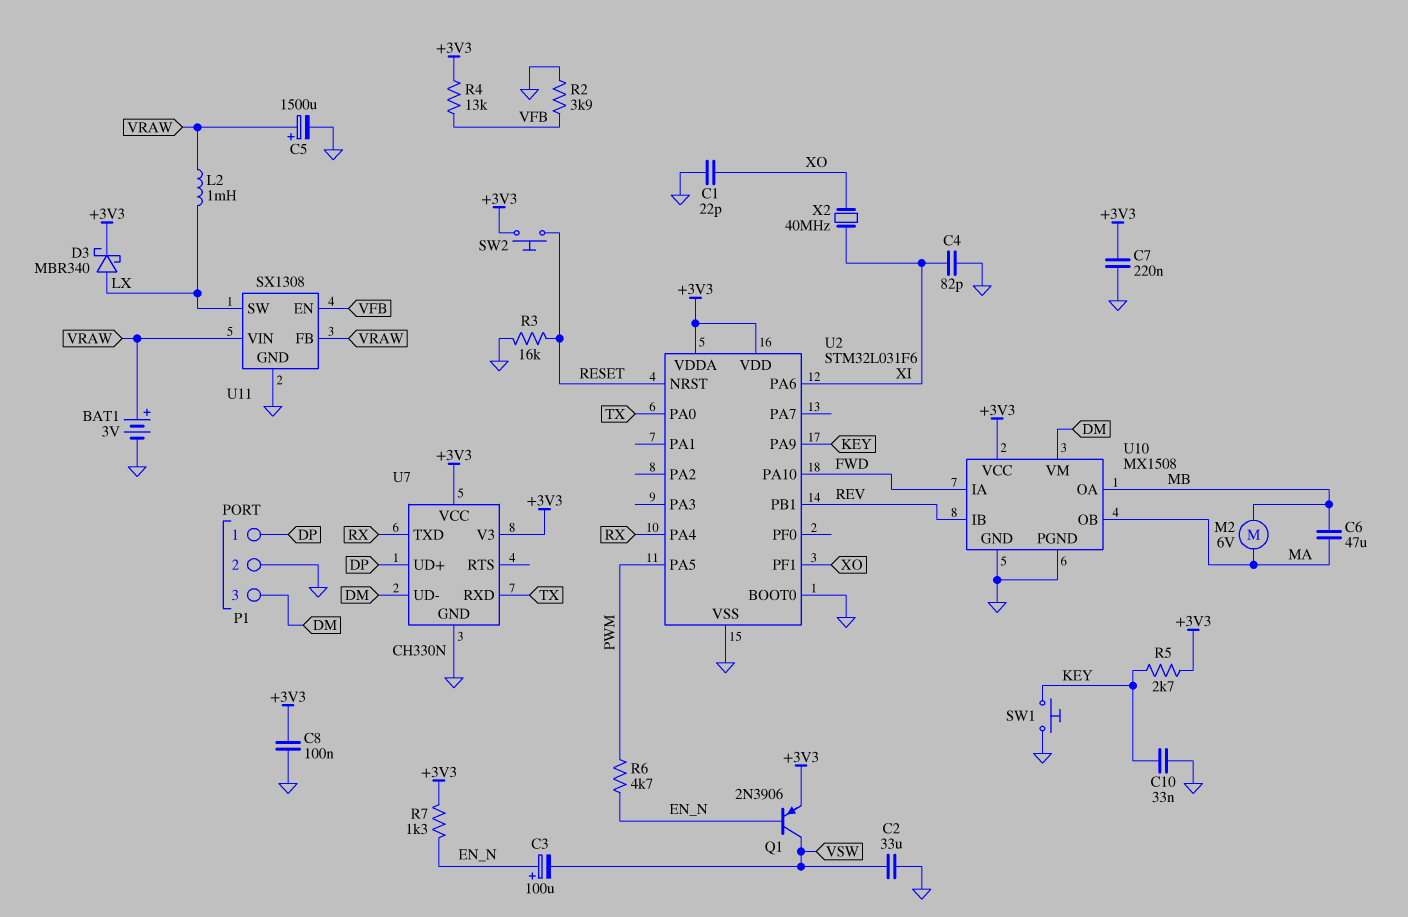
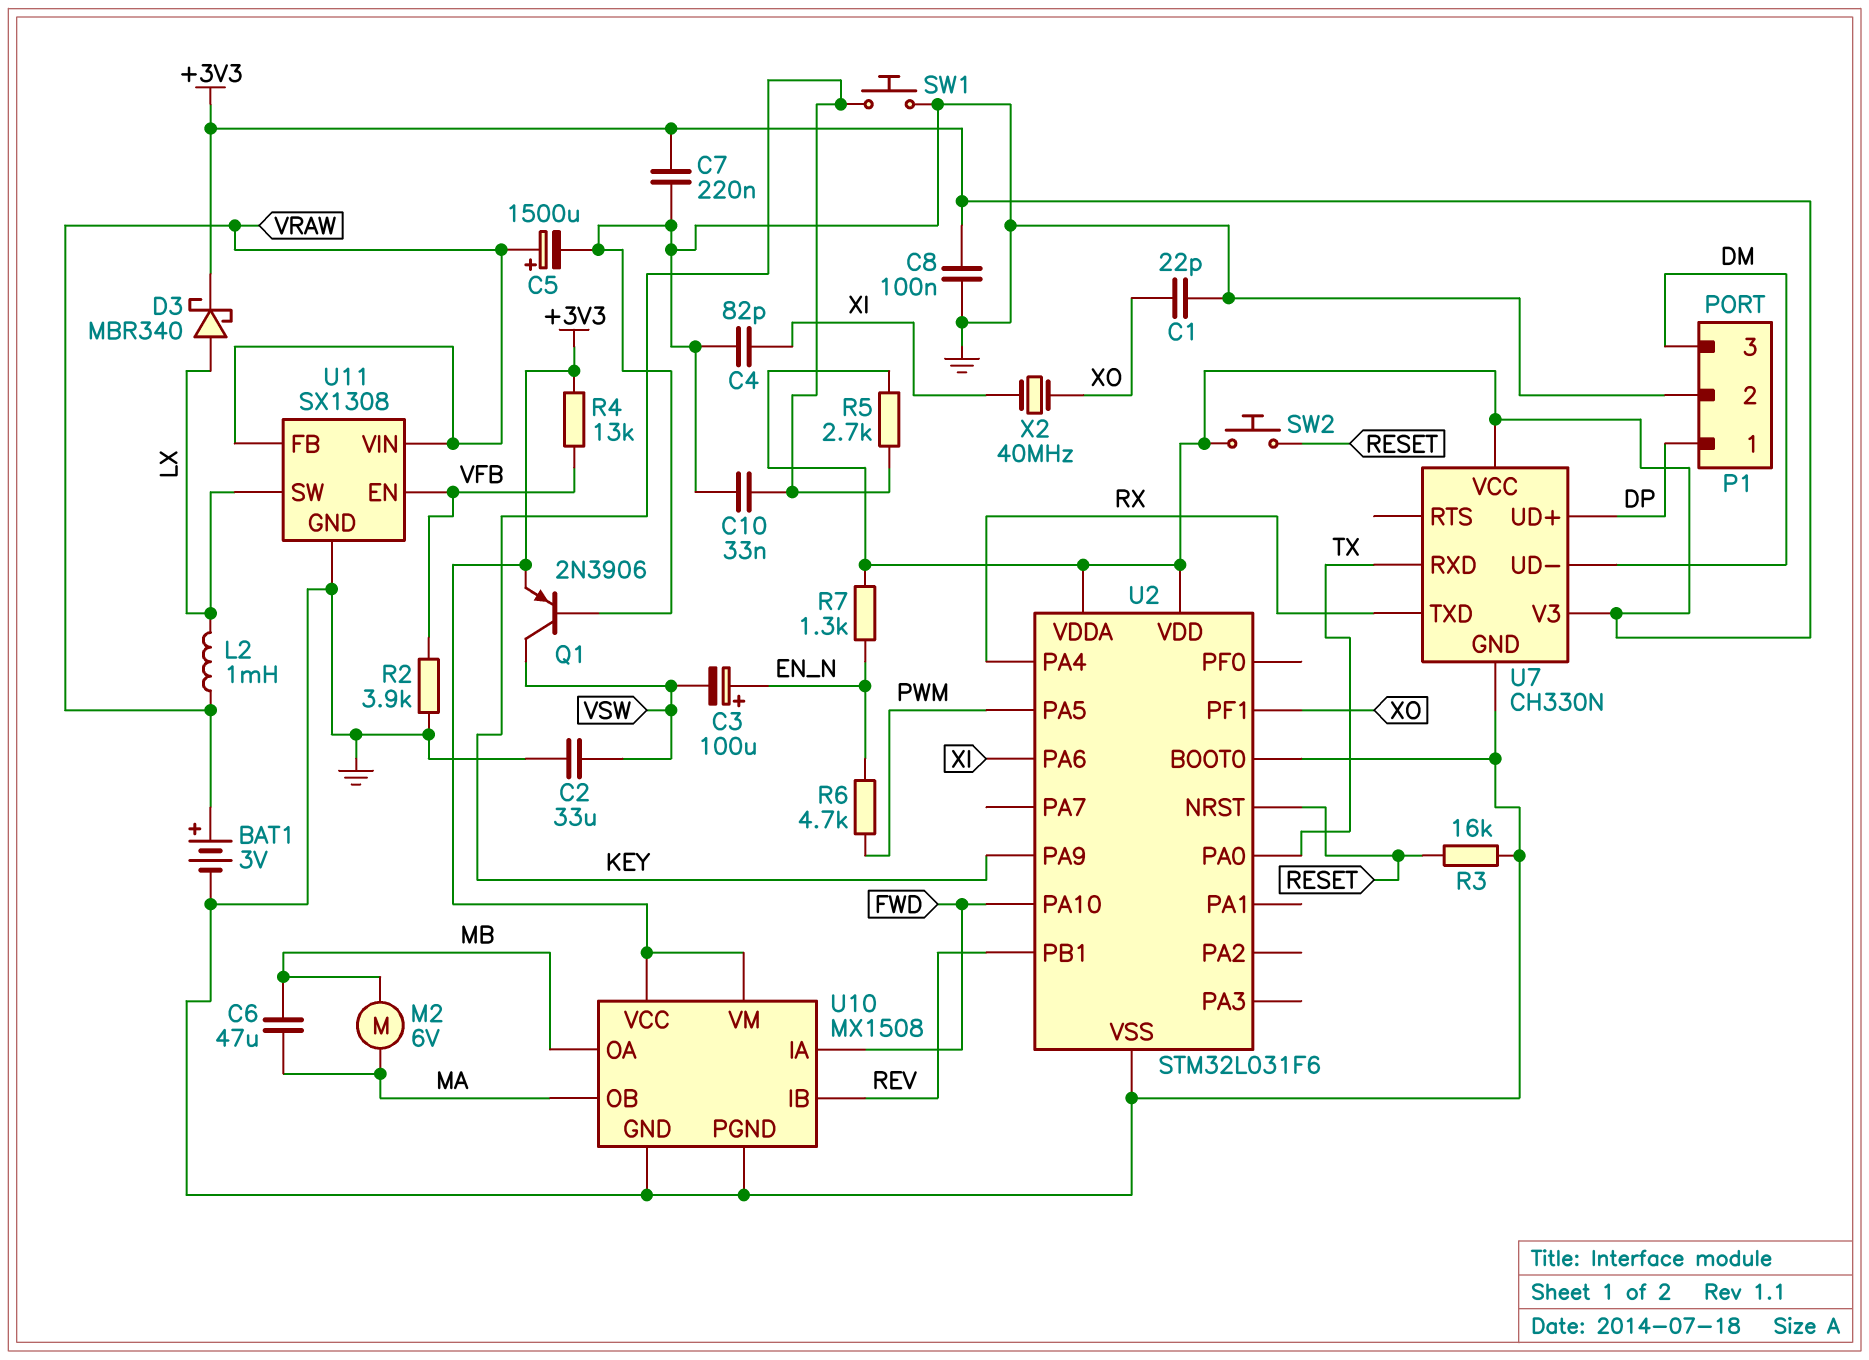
Q1: PNP 2N3906 (B EN_N, C VSW, E +3V3) -> PNP 2N3906 (B GND, C VSW, E +3V3)
U10 pin VM: DM -> +3V3

